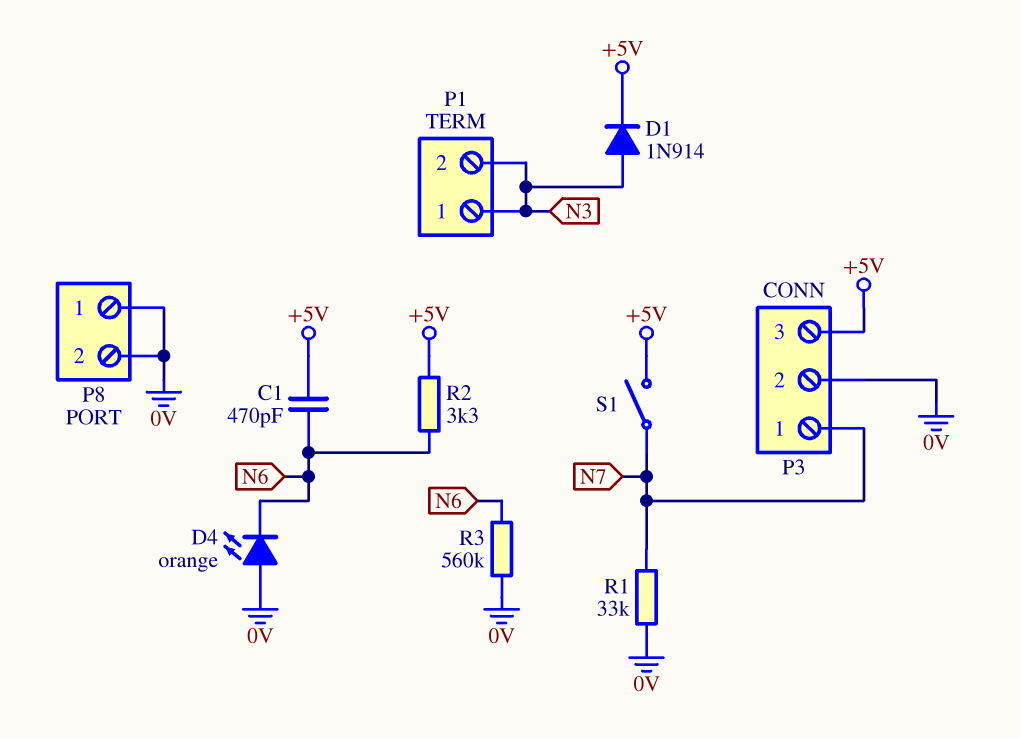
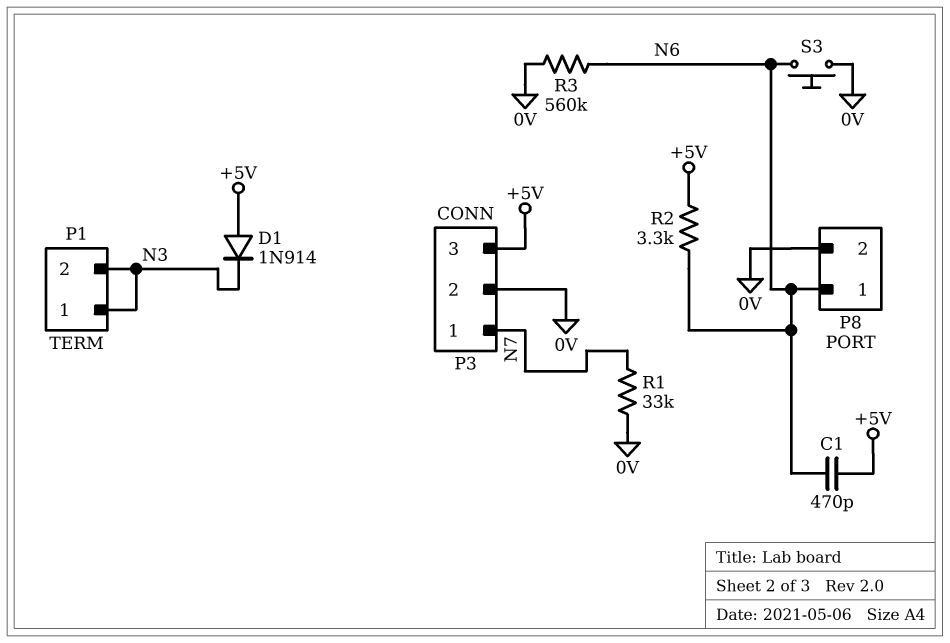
D1: diode 1N914 (A N3, K +5V) -> diode 1N914 (A +5V, K N3)
D4: LED orange (A 0V, K N6) -> none
P8 pin 1: 0V -> N6
S1: switch (+5V, N7) -> none
S3: none -> button (0V, N6)

